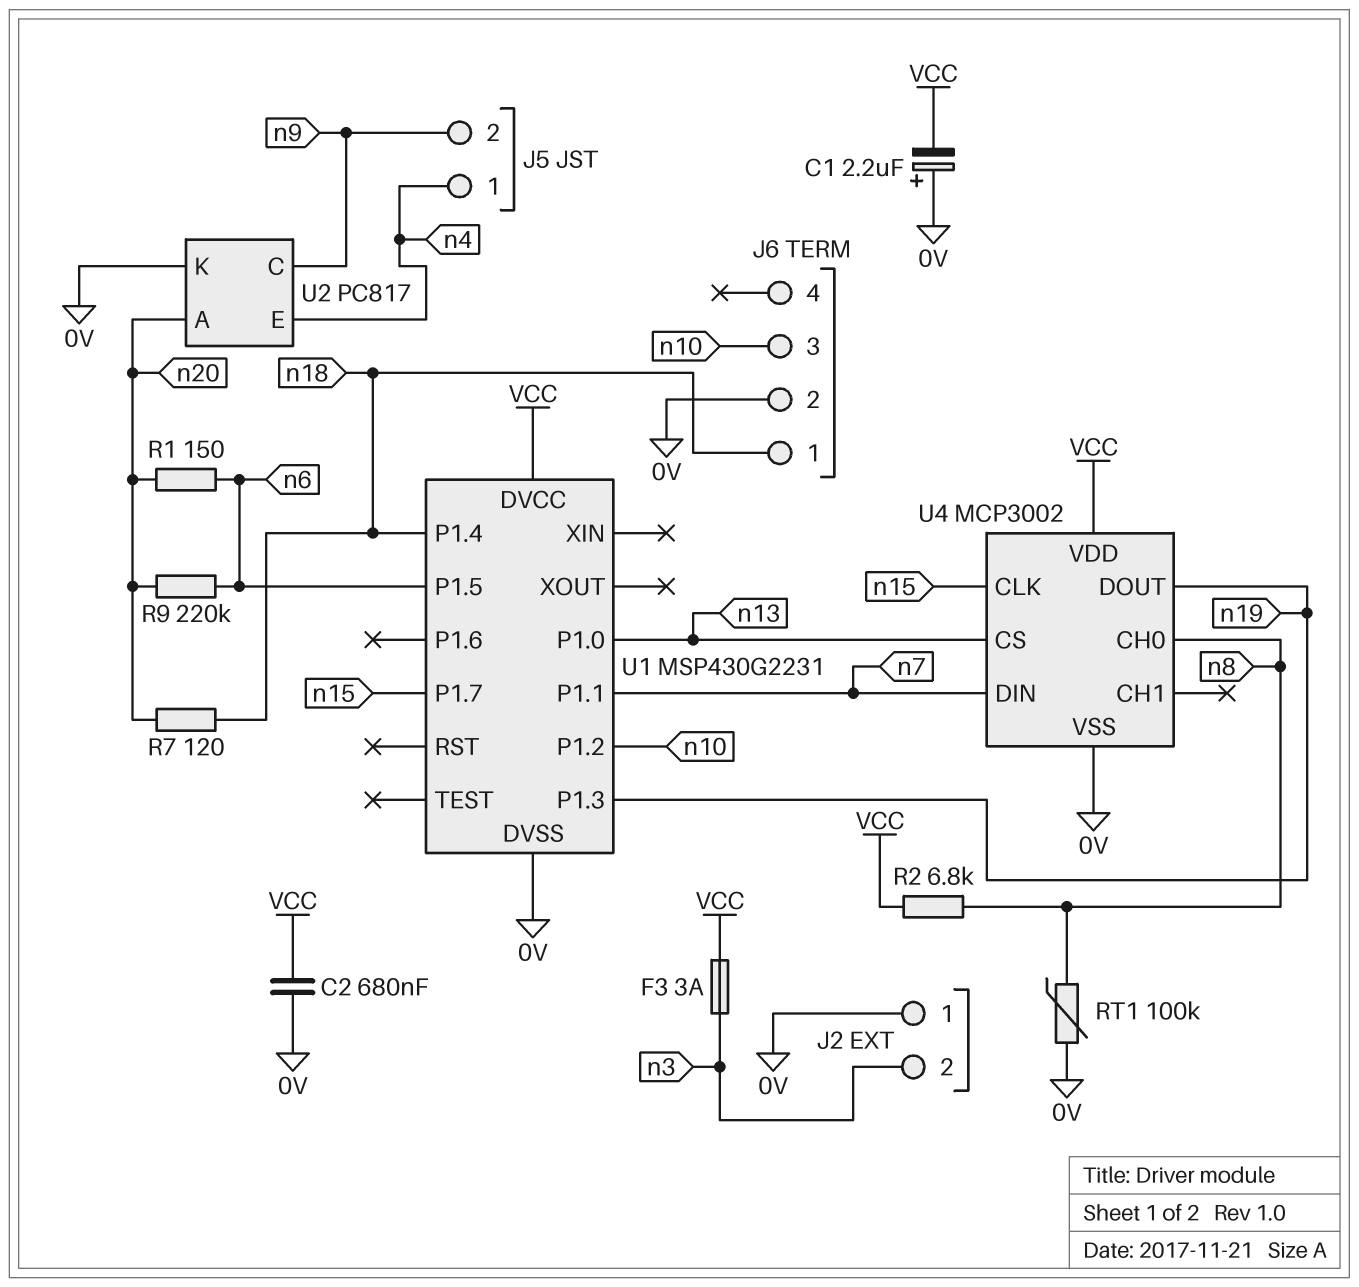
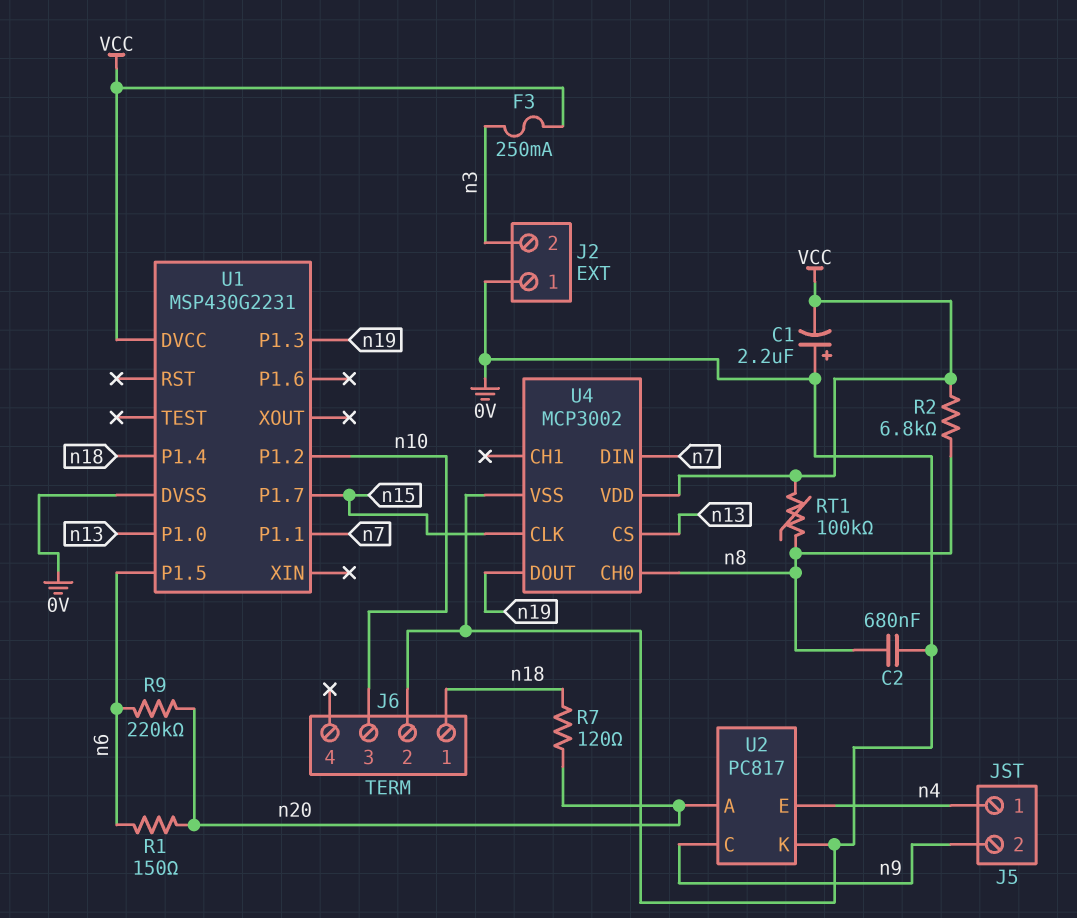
C2: 680nF (0V, VCC) -> 680nF (0V, n8)
F3: 3A (VCC, n3) -> 250mA (VCC, n3)
RT1: 100k (0V, n8) -> 100k (VCC, n8)

